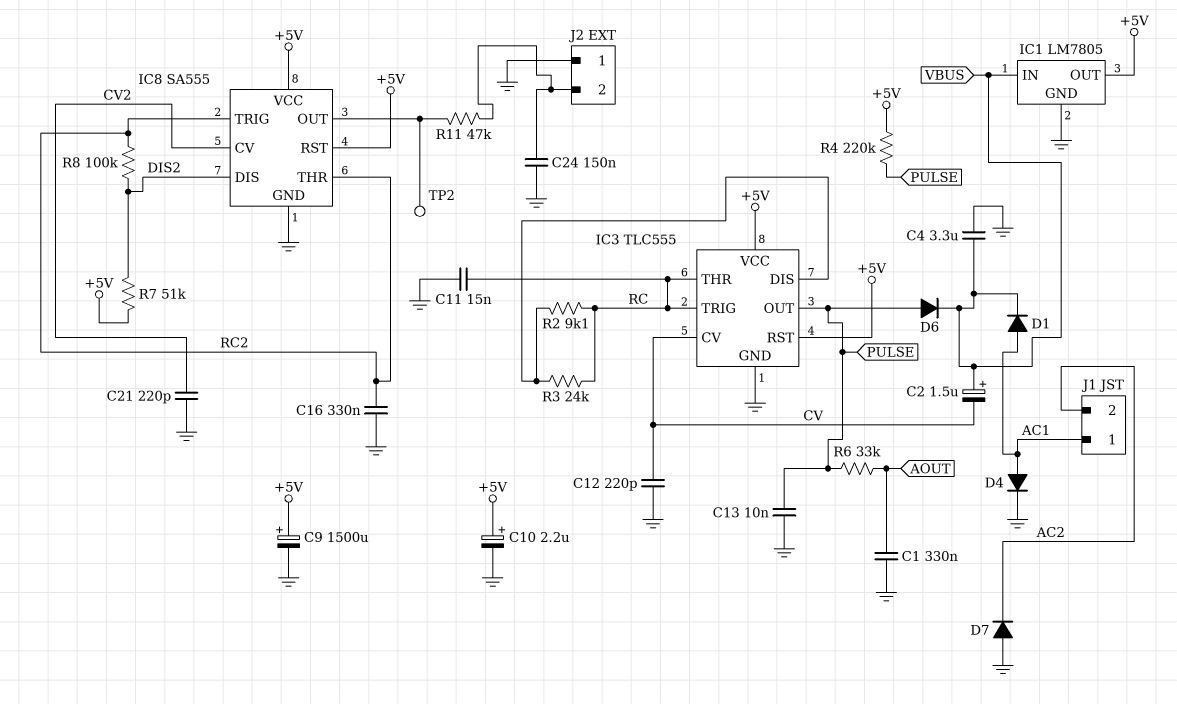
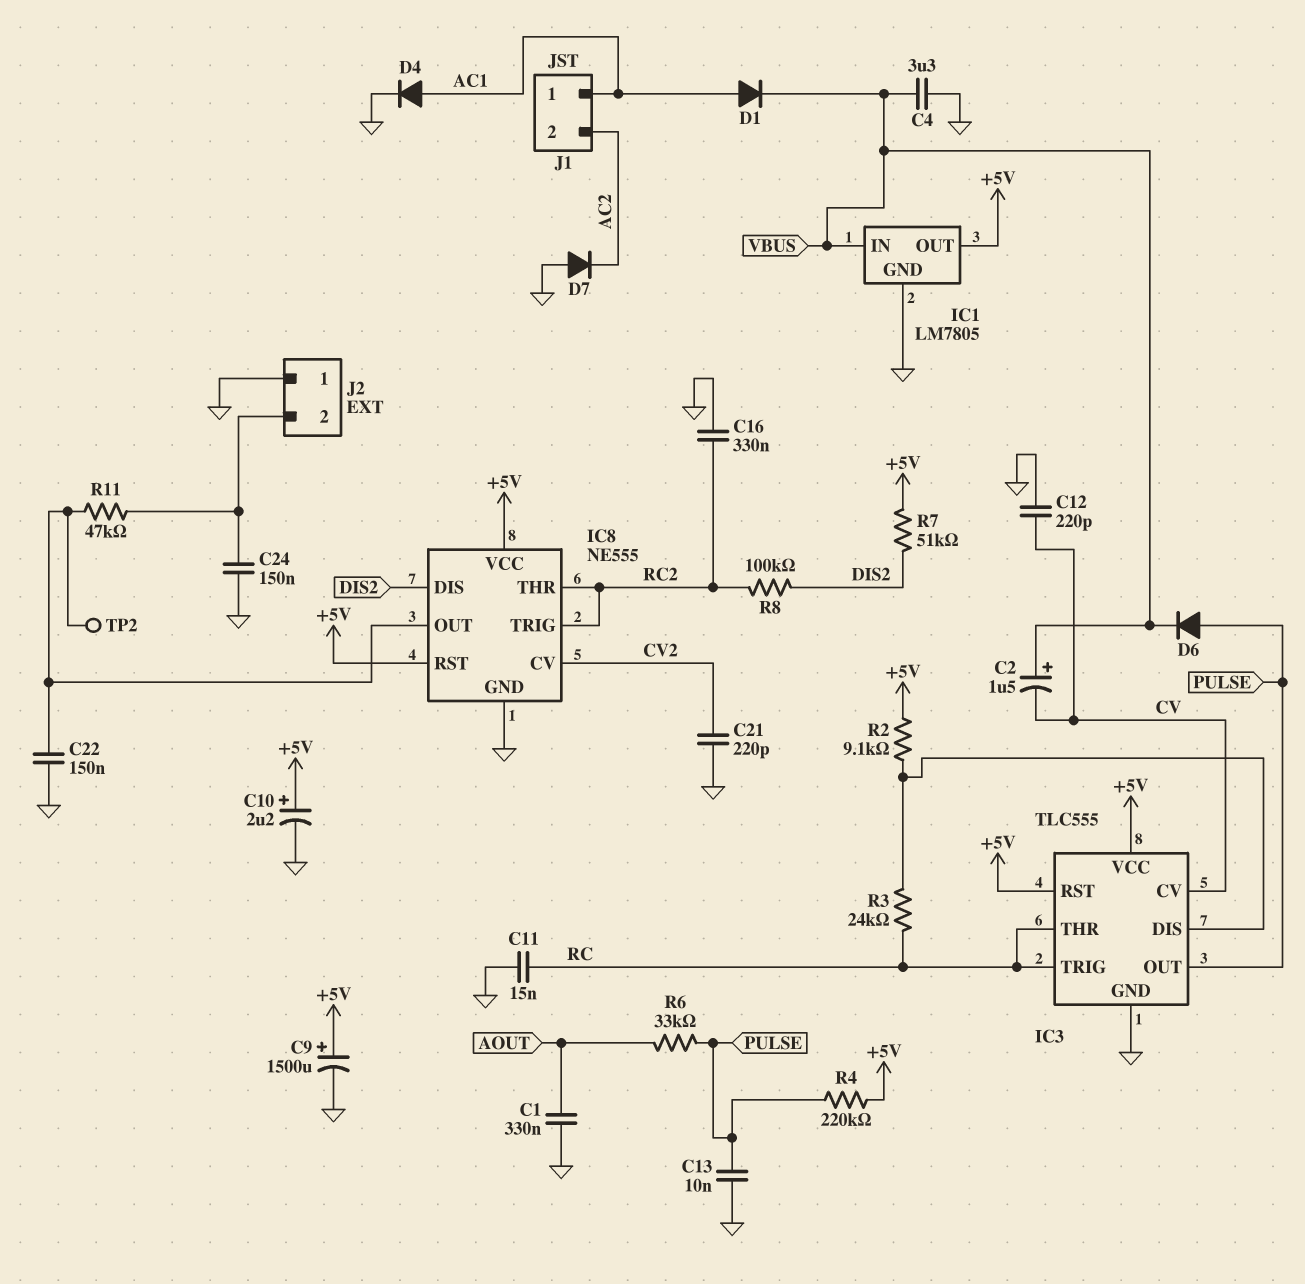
C22: none -> 150nF (GND, IC8/OUT)
IC8: SA555 -> NE555
R2: 9.1k (IC3/DIS, RC) -> 9.1k (+5V, IC3/DIS)

